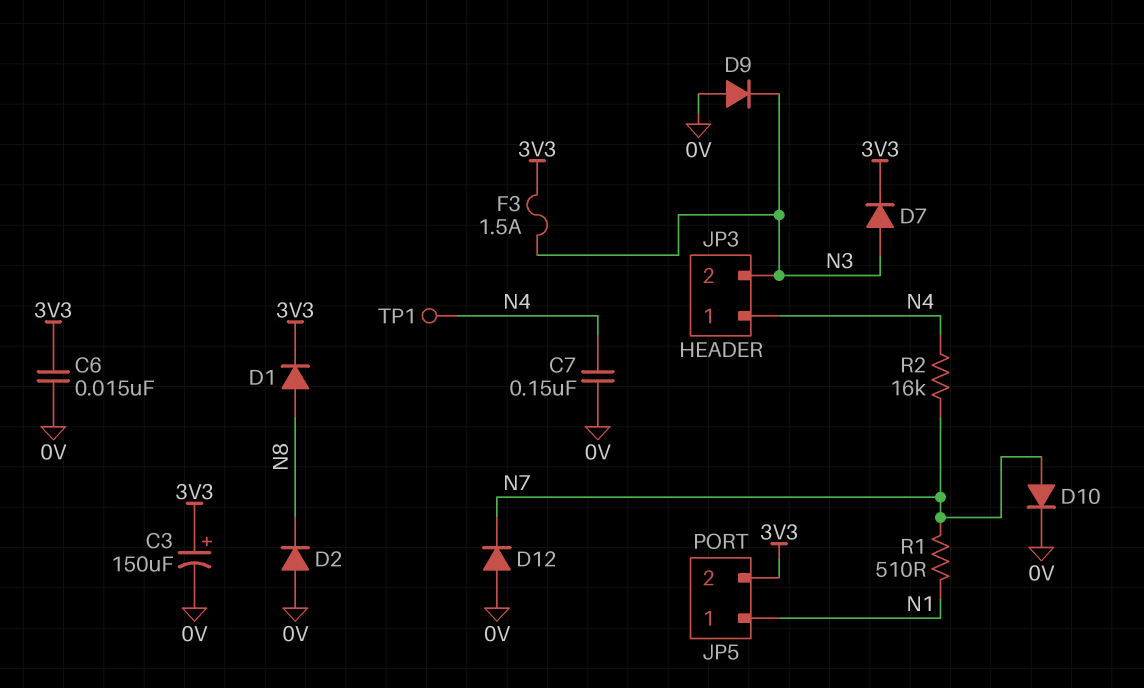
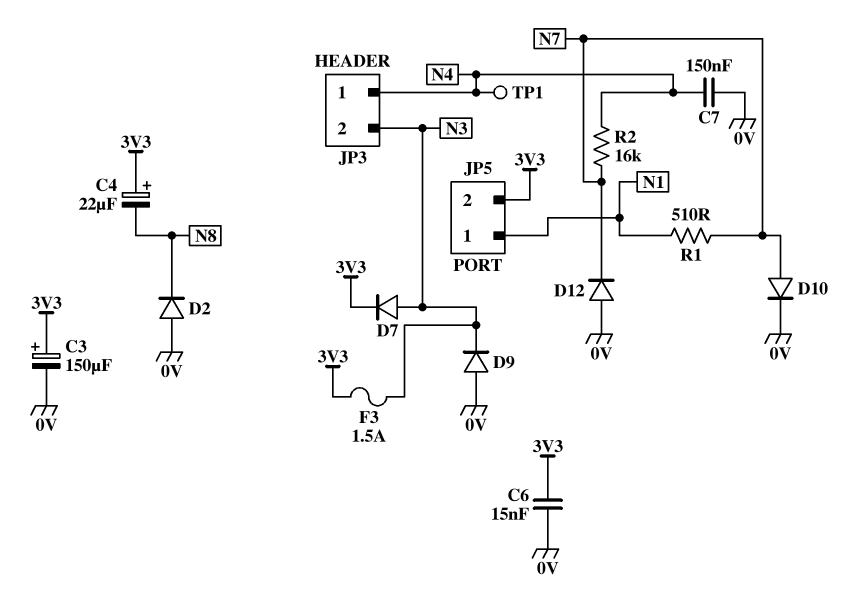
C4: none -> 22uF (plus 3V3, minus N8)
D1: diode (A N8, K 3V3) -> none

